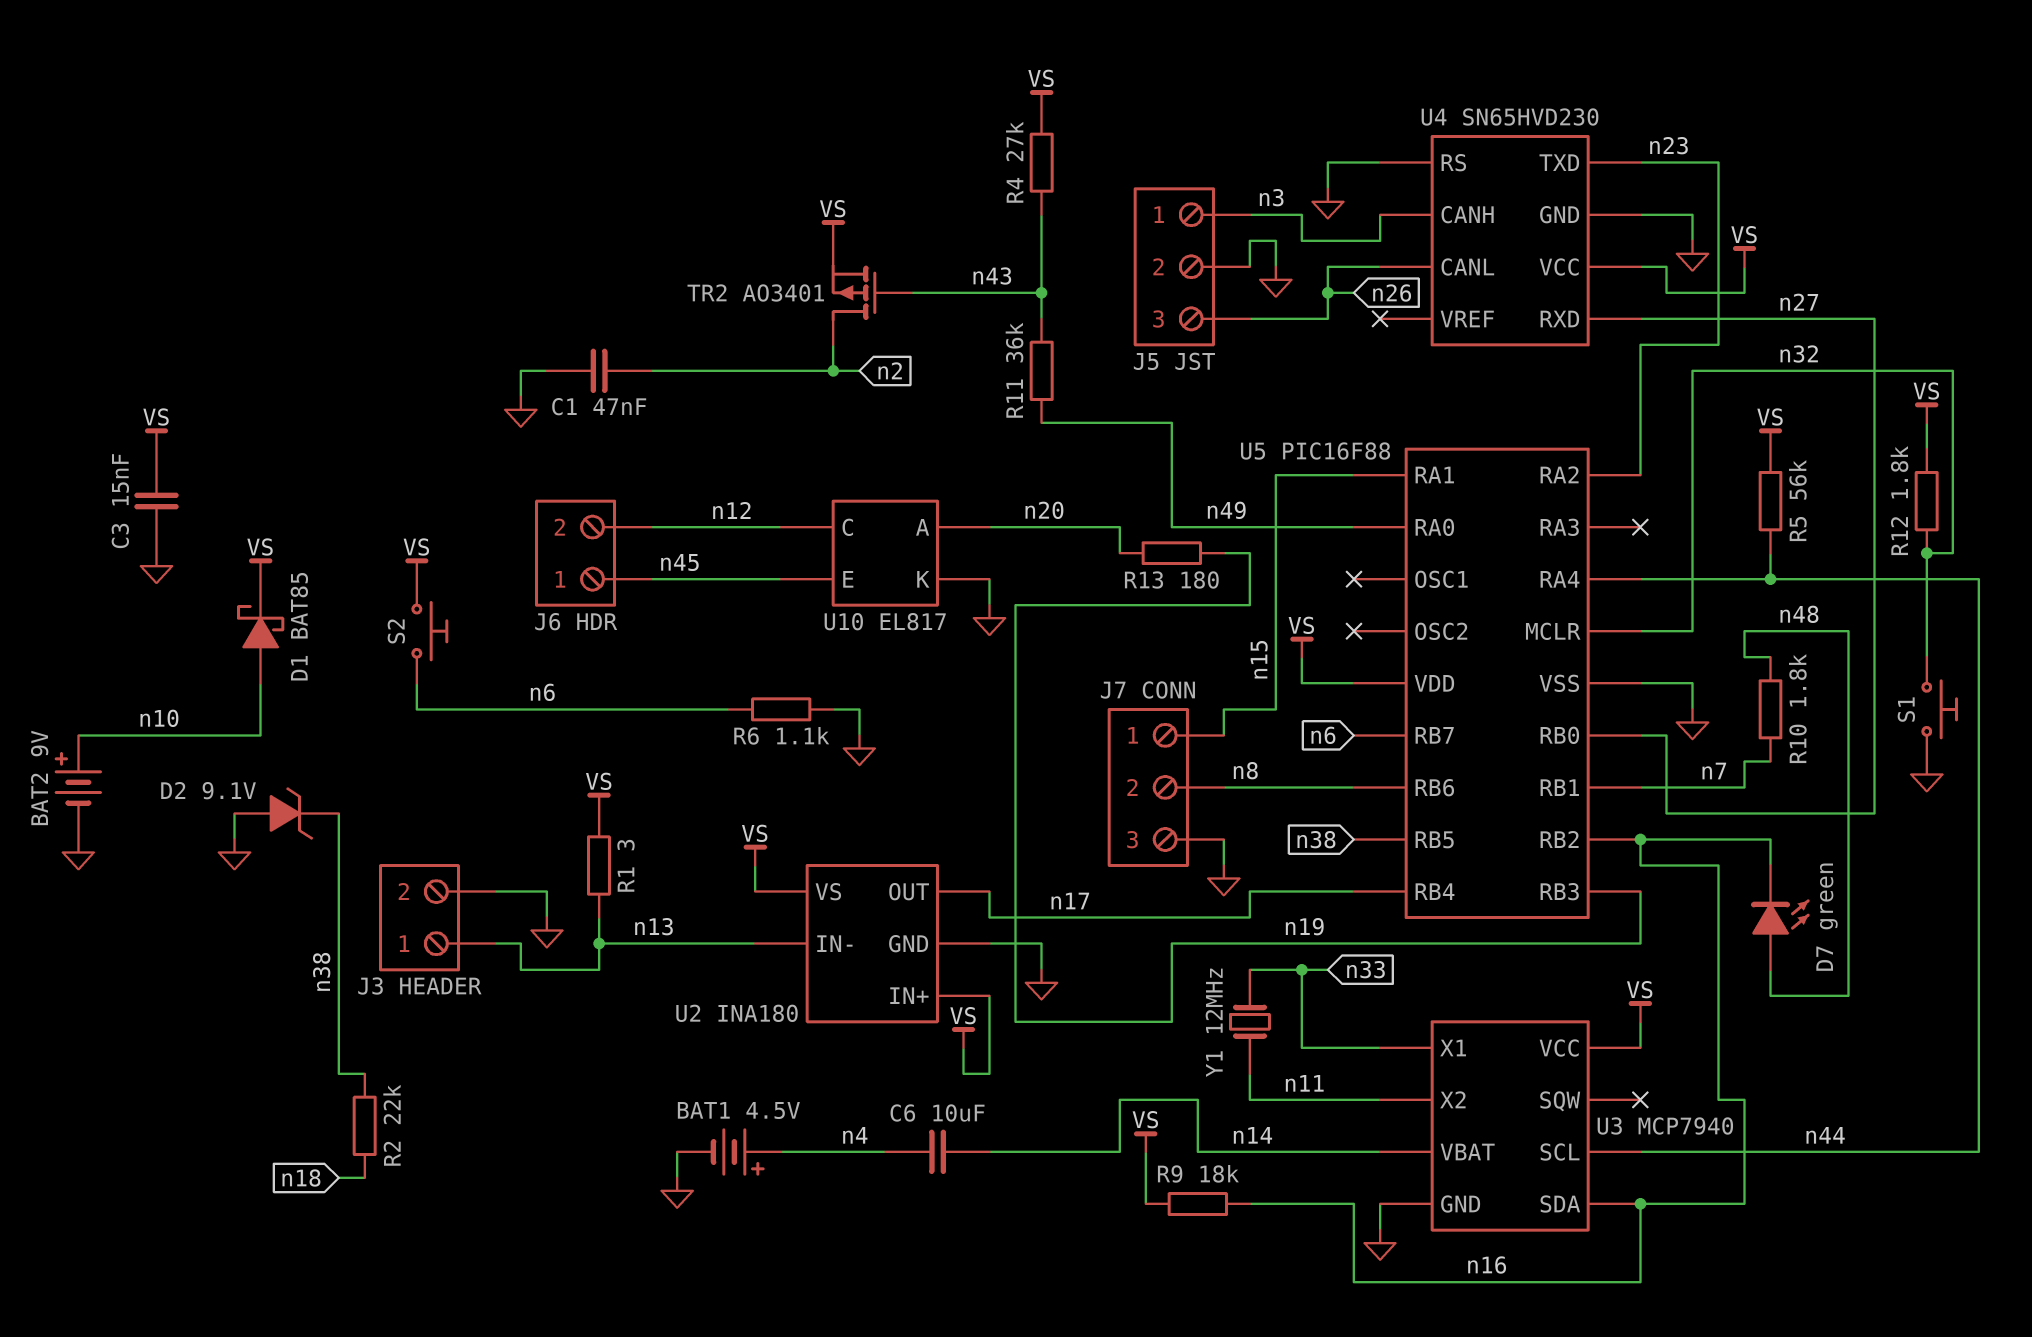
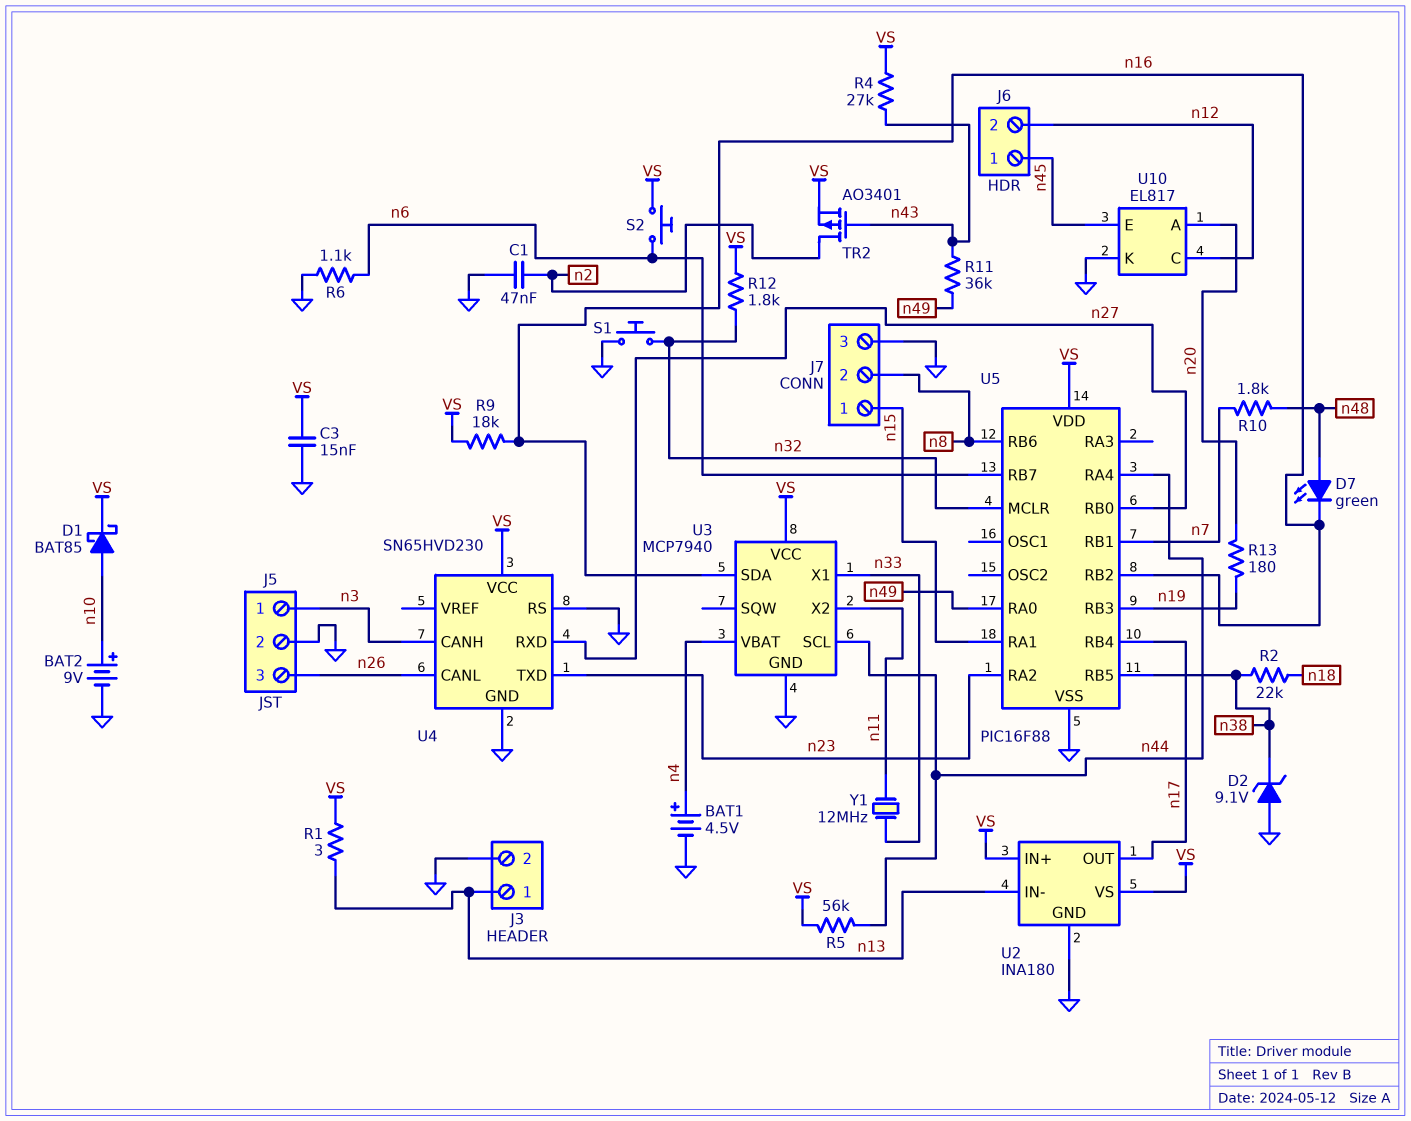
C6: 10uF (n4, n14) -> none
U3 pin VBAT: n14 -> n4

